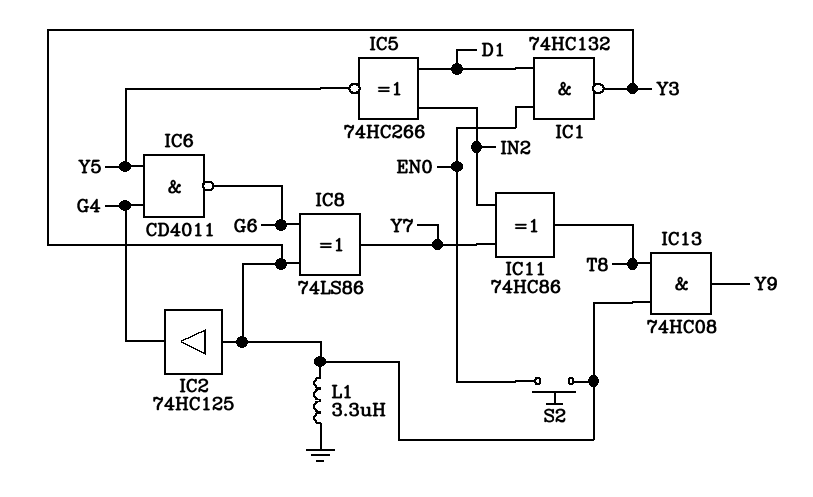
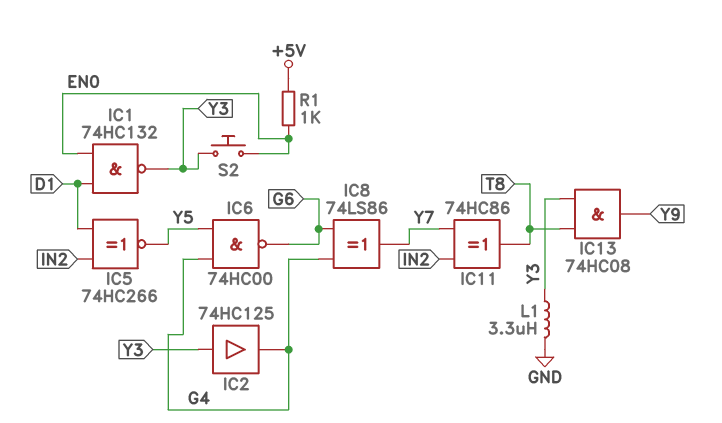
IC6: NAND CD4011 (in G4, in Y5, out G6) -> NAND 74HC00 (in G4, in Y5, out G6)
IC8: XOR 74LS86 (in G6, in Y3, out Y7) -> XOR 74LS86 (in G4, in G6, out Y7)
R1: none -> 1k (+5V, EN0)

